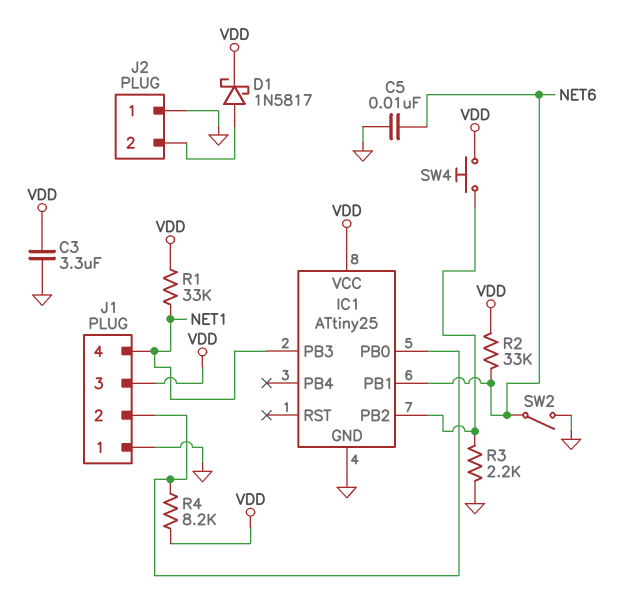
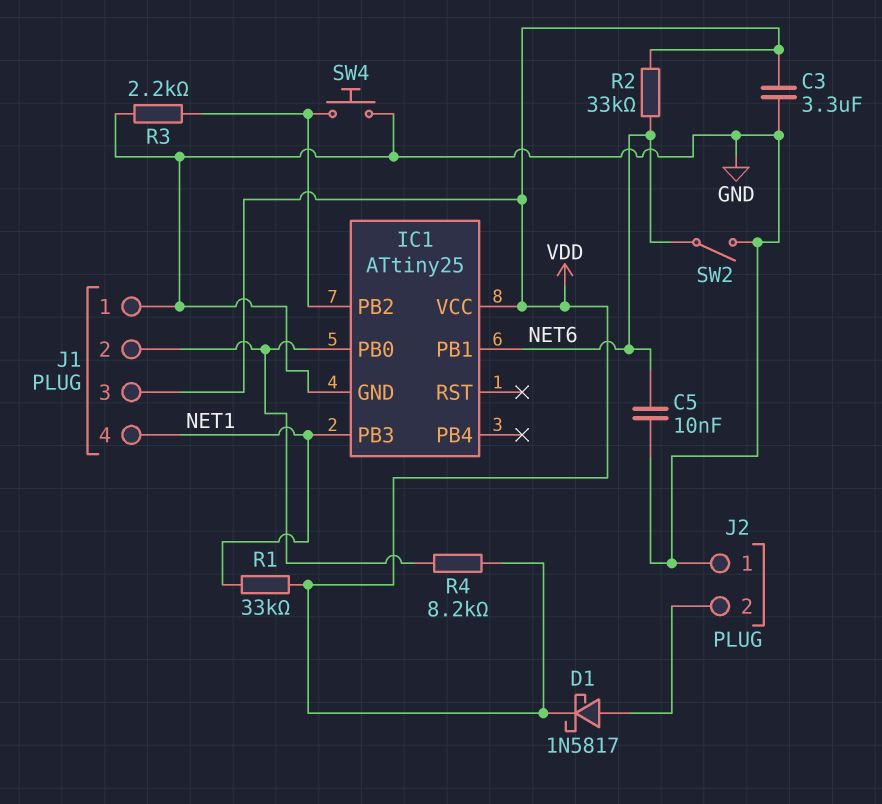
SW4: button (IC1/PB2, VDD) -> button (GND, IC1/PB2)

